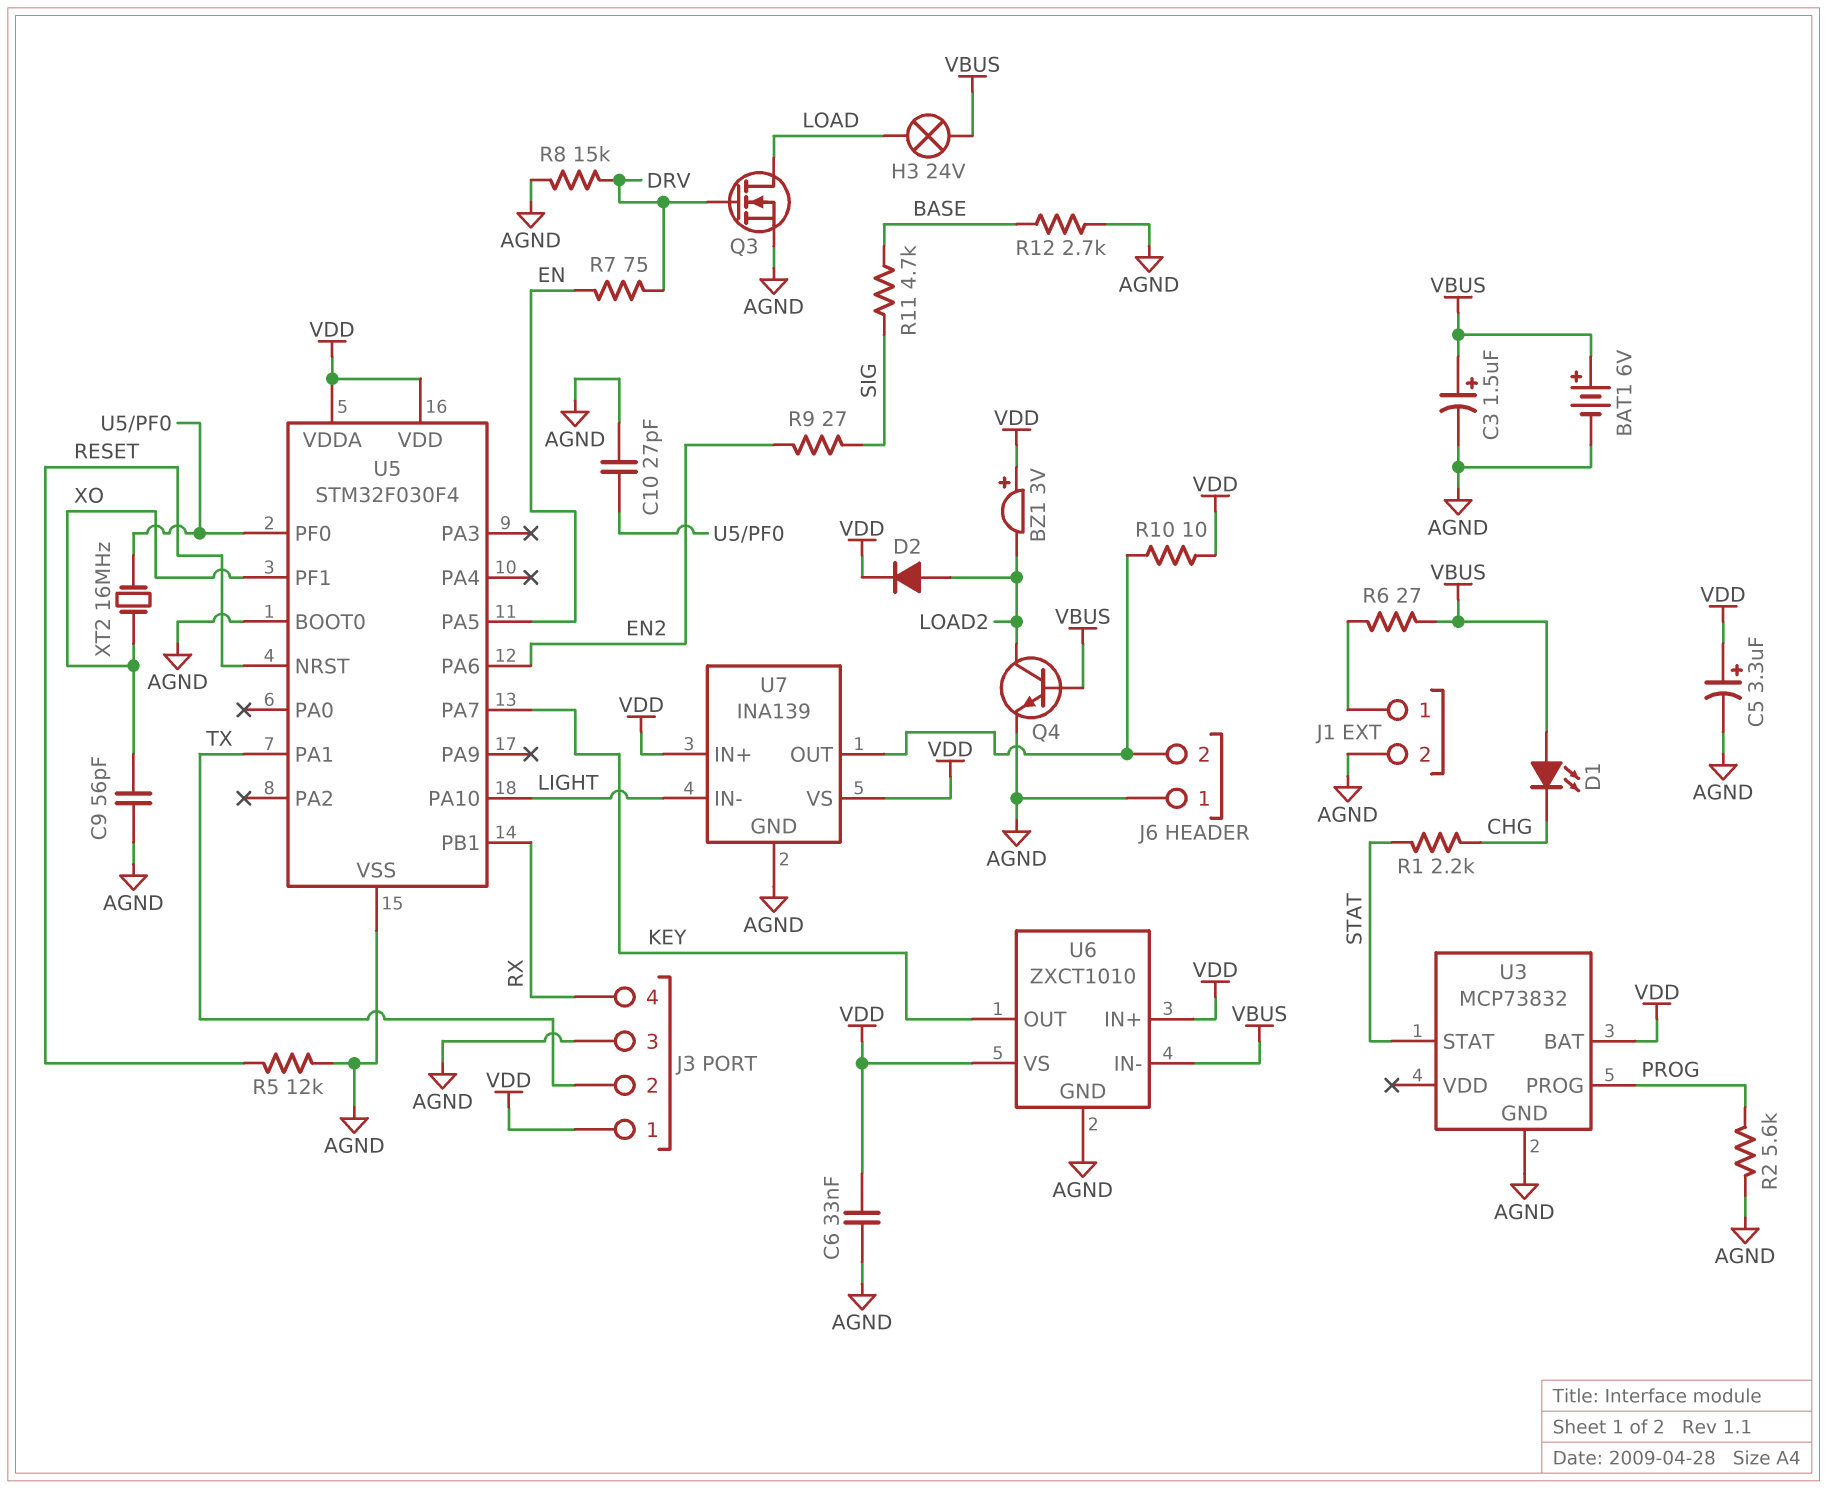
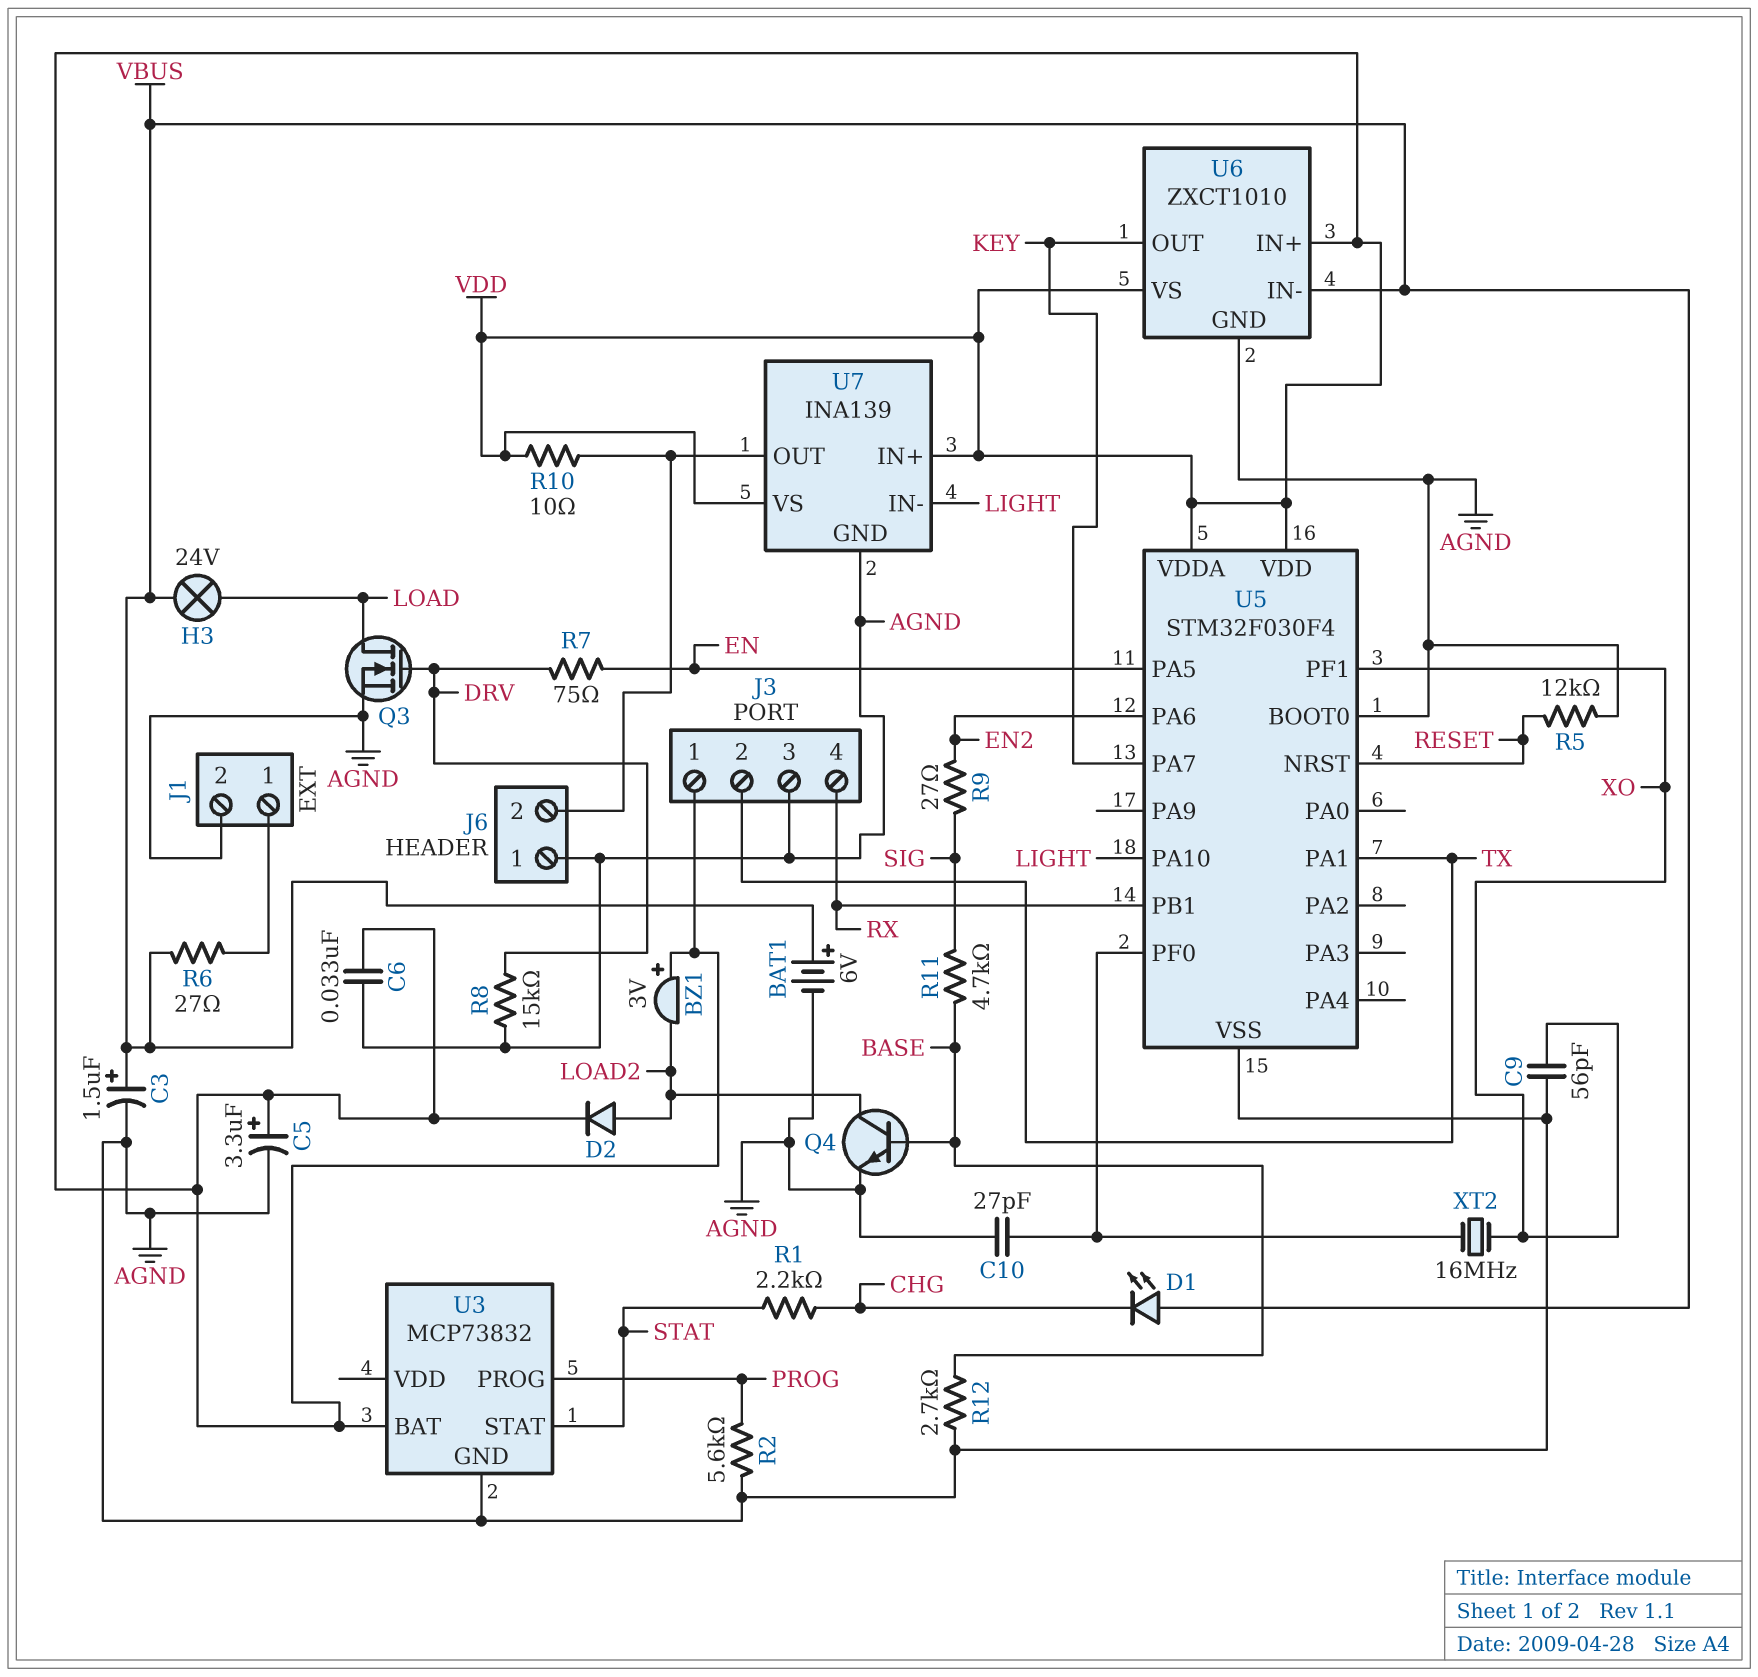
Q4: NPN (B VBUS, C LOAD2, E AGND) -> NPN (B BASE, C LOAD2, E AGND)

